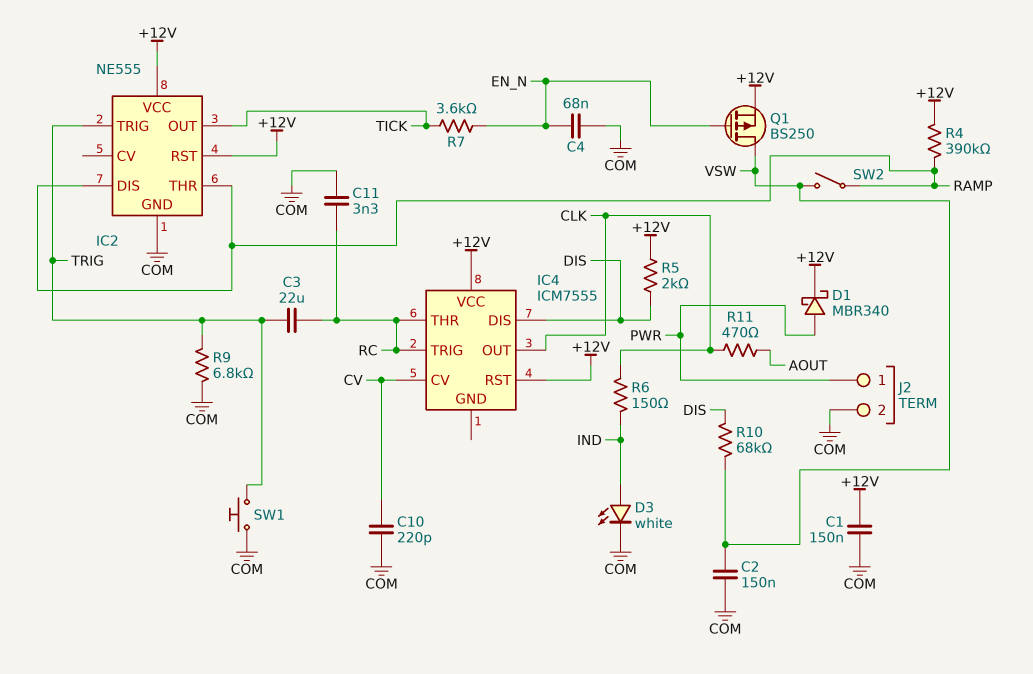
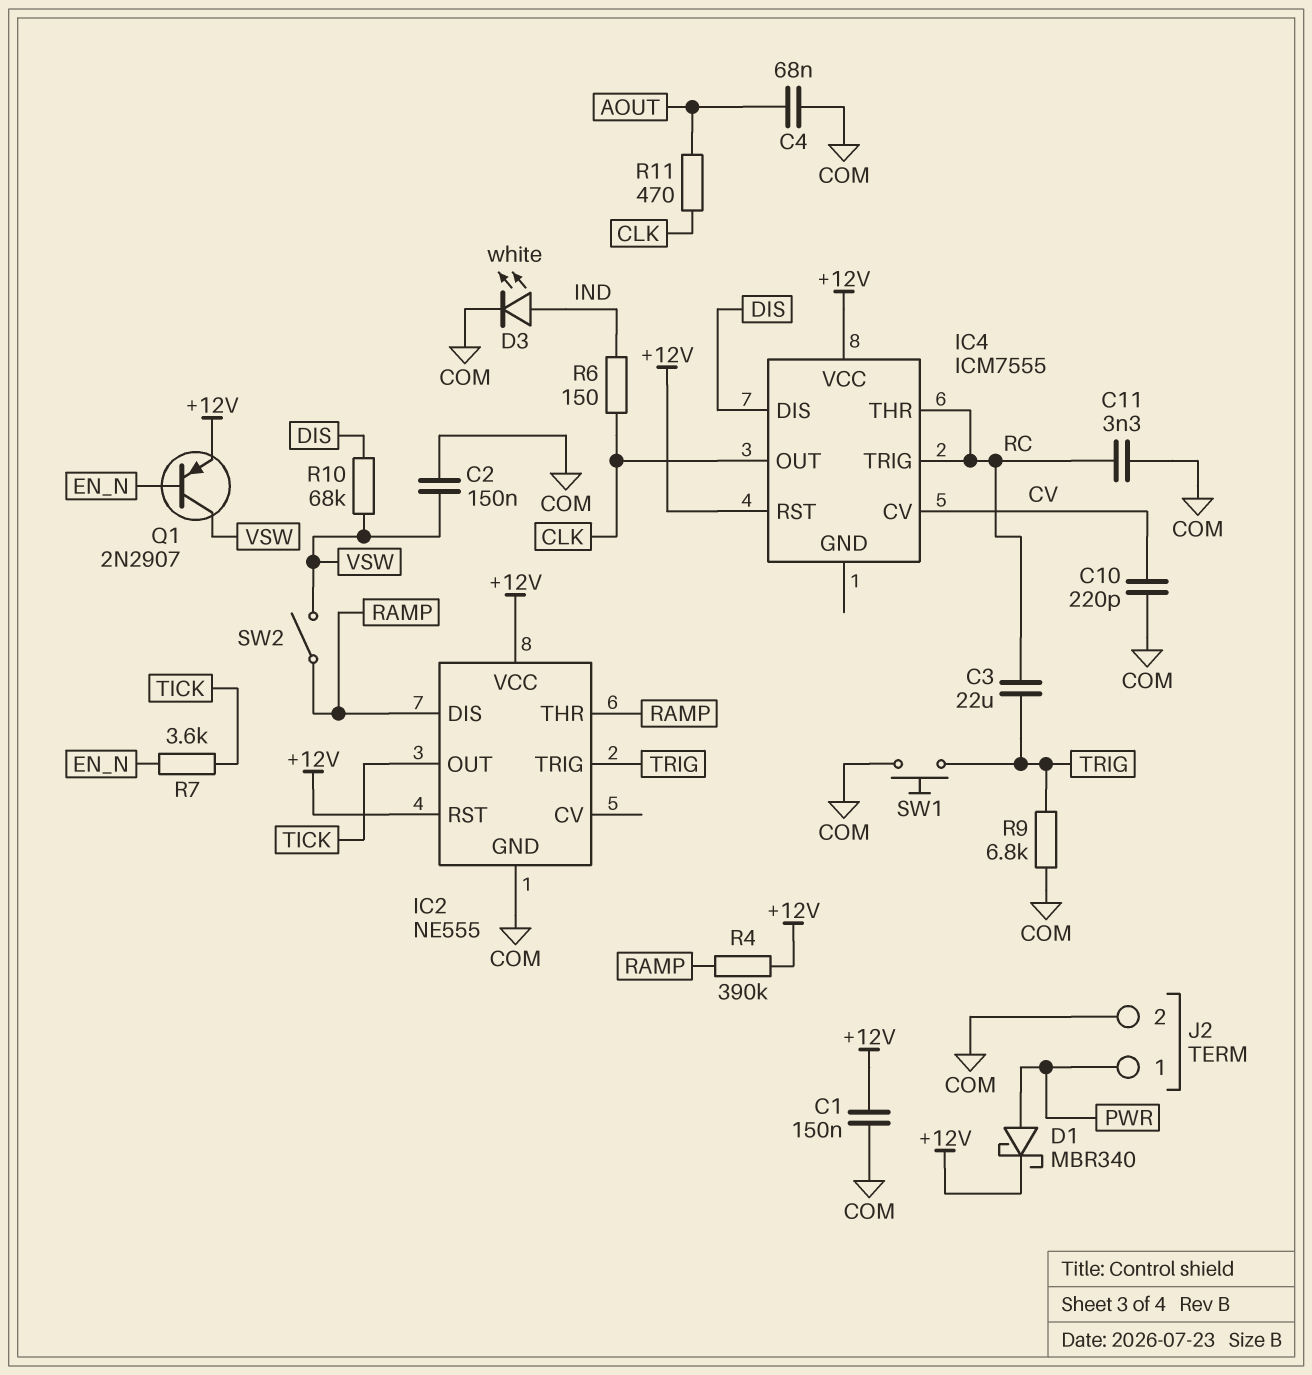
C4: 68nF (COM, EN_N) -> 68nF (AOUT, COM)
Q1: PMOS BS250 (G EN_N, D VSW, S +12V) -> PNP 2N2907 (B EN_N, C VSW, E +12V)
R5: 2k (+12V, DIS) -> none

